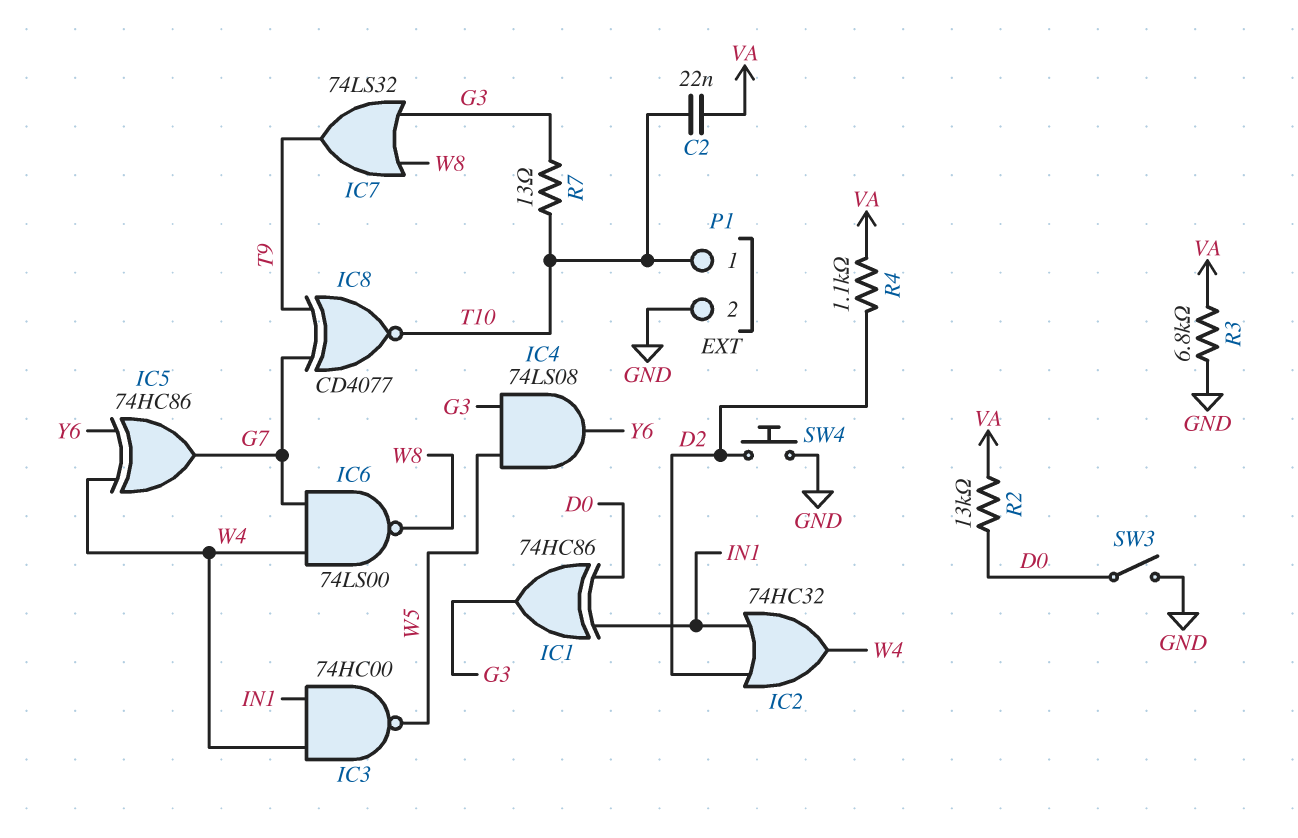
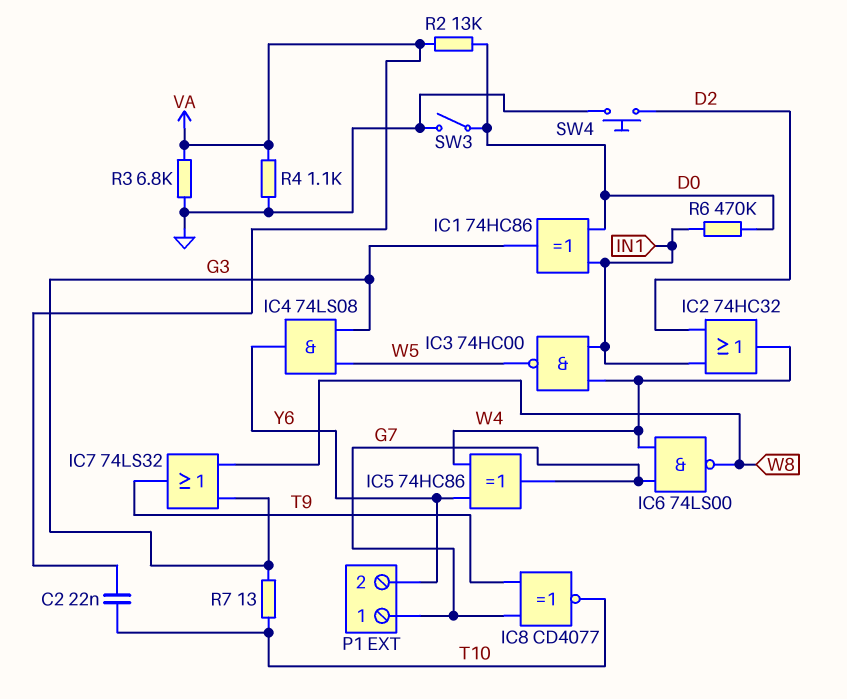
P1 pin 1: T10 -> G7
P1 pin 2: GND -> Y6
R4: 1.1k (D2, VA) -> 1.1k (GND, VA)
R6: none -> 470k (D0, IN1)

